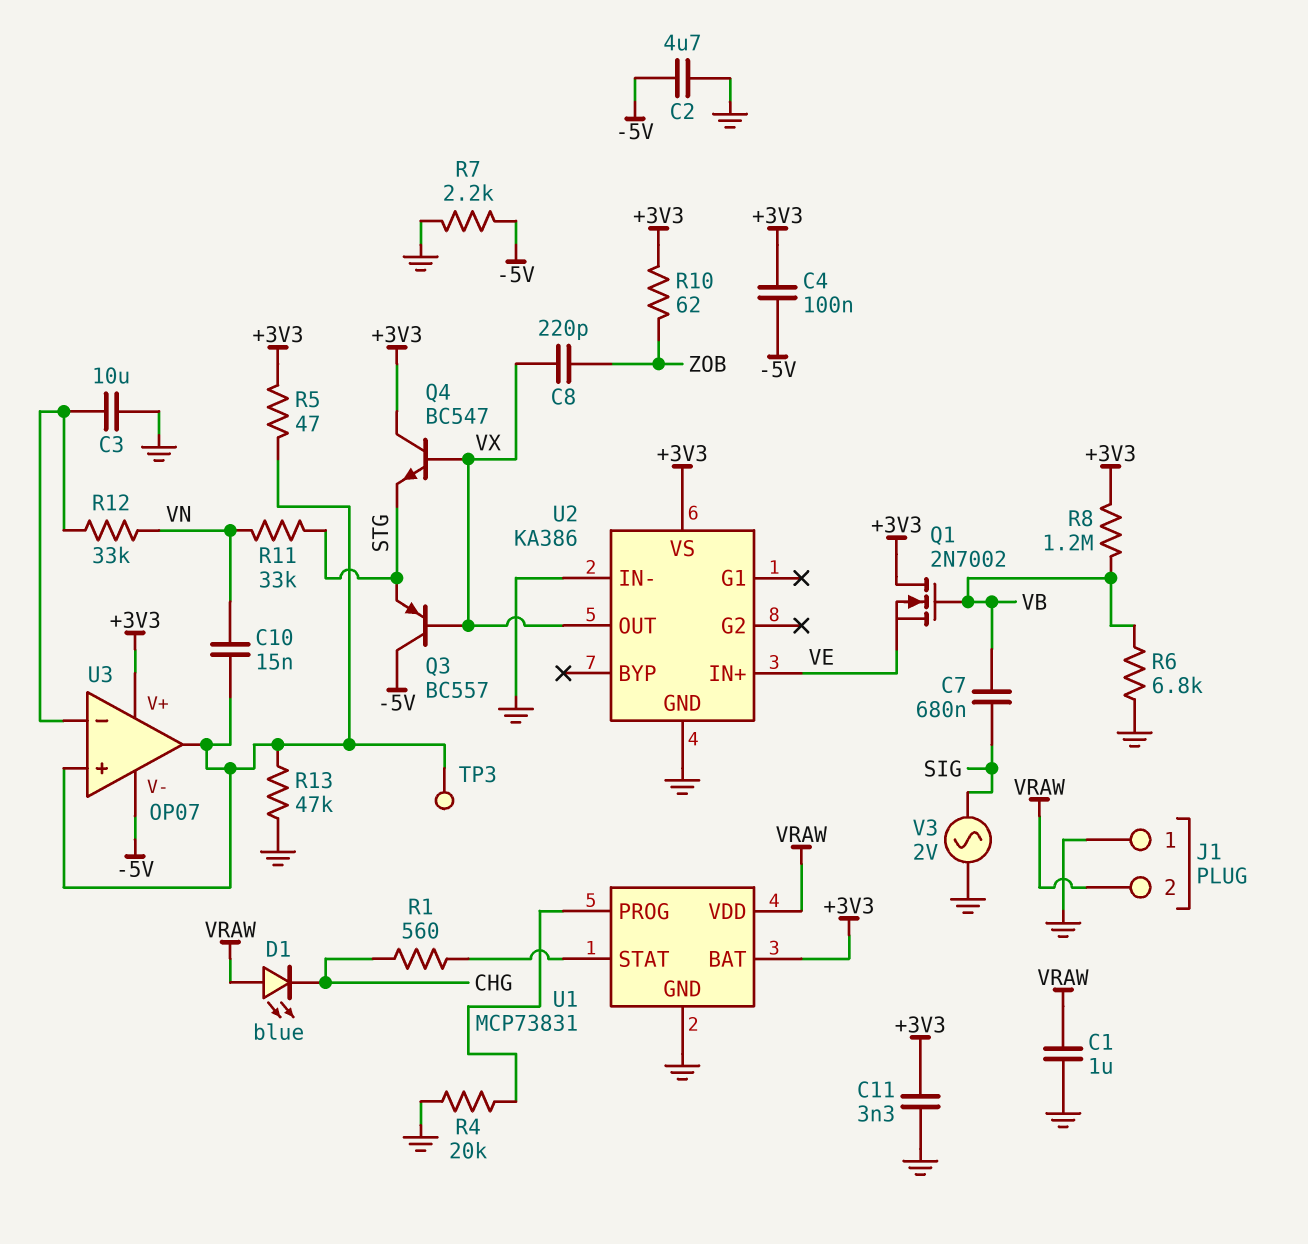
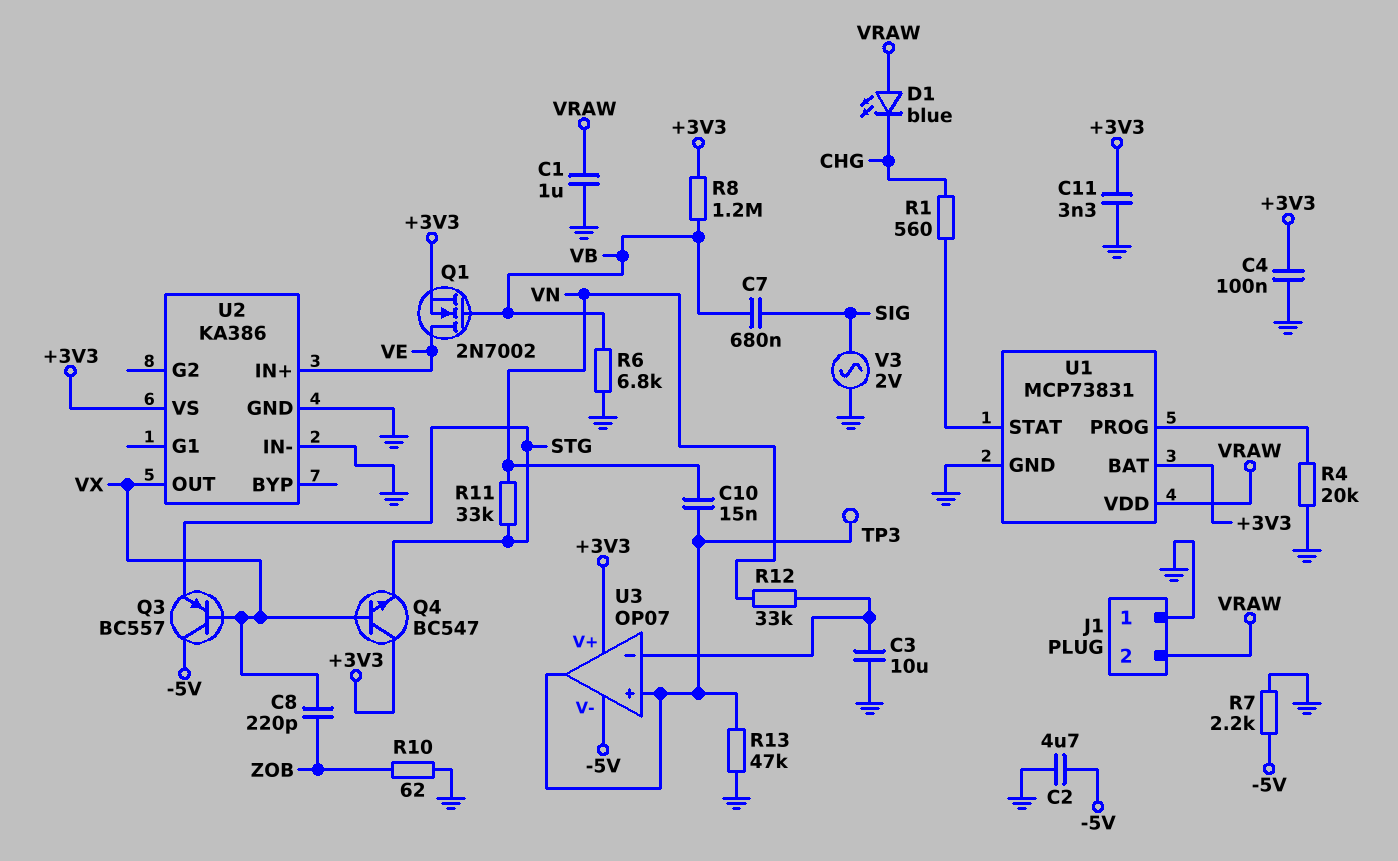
C4: 100nF (+3V3, -5V) -> 100nF (+3V3, GND)
Q1: NMOS 2N7002 (G VB, D +3V3, S VE) -> NMOS 2N7002 (G VB, D VE, S +3V3)
R5: 47 (+3V3, U3/in+) -> none
R10: 62 (+3V3, ZOB) -> 62 (GND, ZOB)

